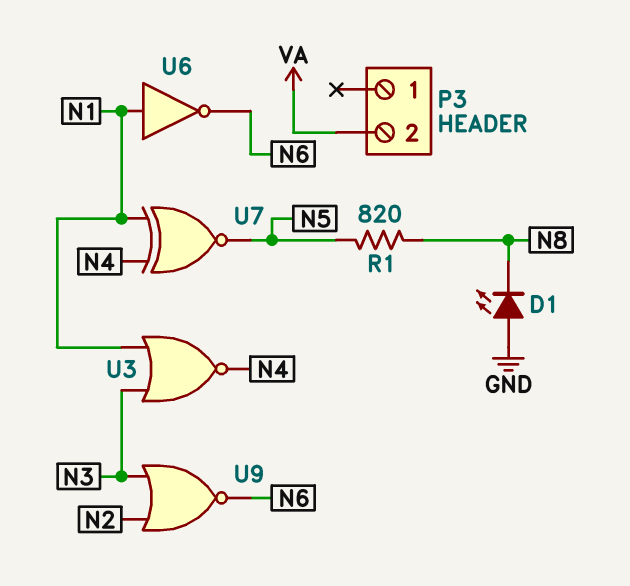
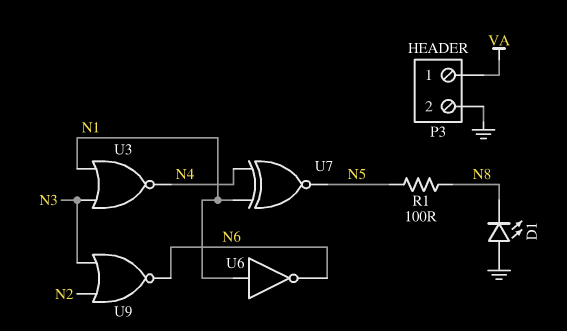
P3 pin 1: none -> VA
P3 pin 2: VA -> GND
R1: 820 (N5, N8) -> 100 (N5, N8)

